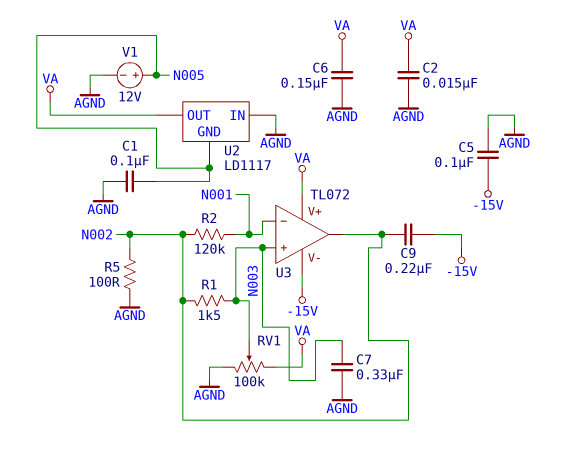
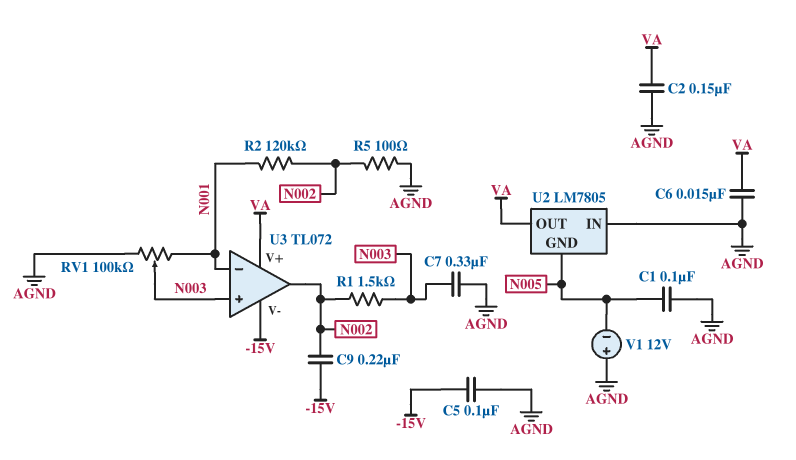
C2: 15nF (AGND, VA) -> 150nF (AGND, VA)
C6: 150nF (AGND, VA) -> 15nF (AGND, VA)
RV1: 100k (AGND, VA, wiper N003) -> 100k (AGND, N001, wiper N003)
U2: LD1117 -> LM7805
V1: 12V (plus N005, minus AGND) -> 12V (plus AGND, minus N005)

